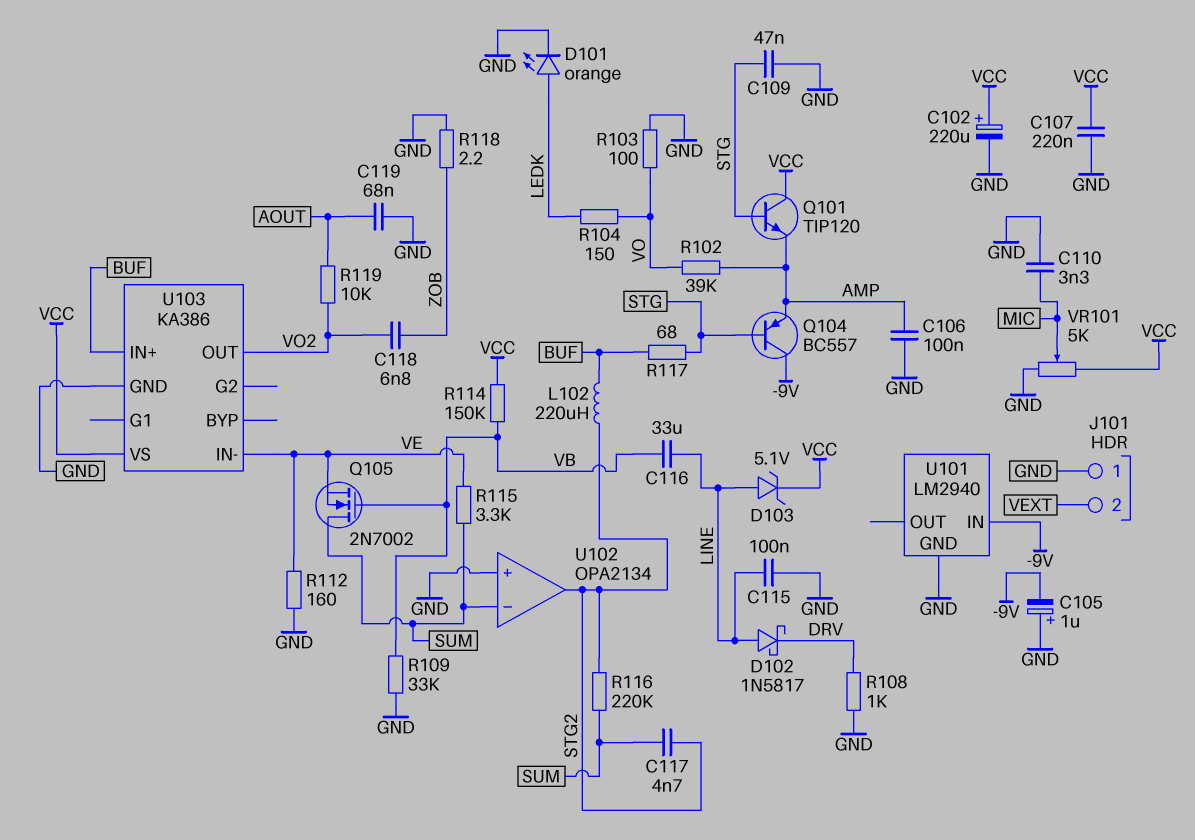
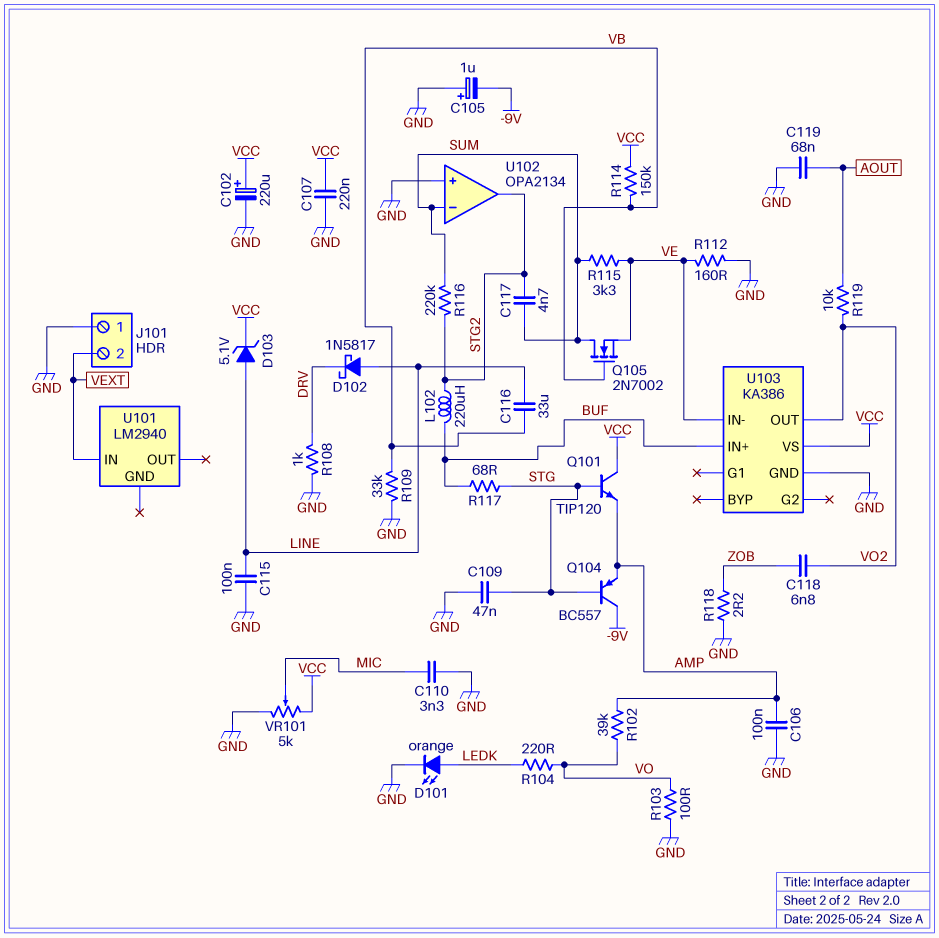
R104: 150 (LEDK, VO) -> 220 (LEDK, VO)
U101 pin GND: GND -> none
U101 pin IN: -9V -> VEXT

